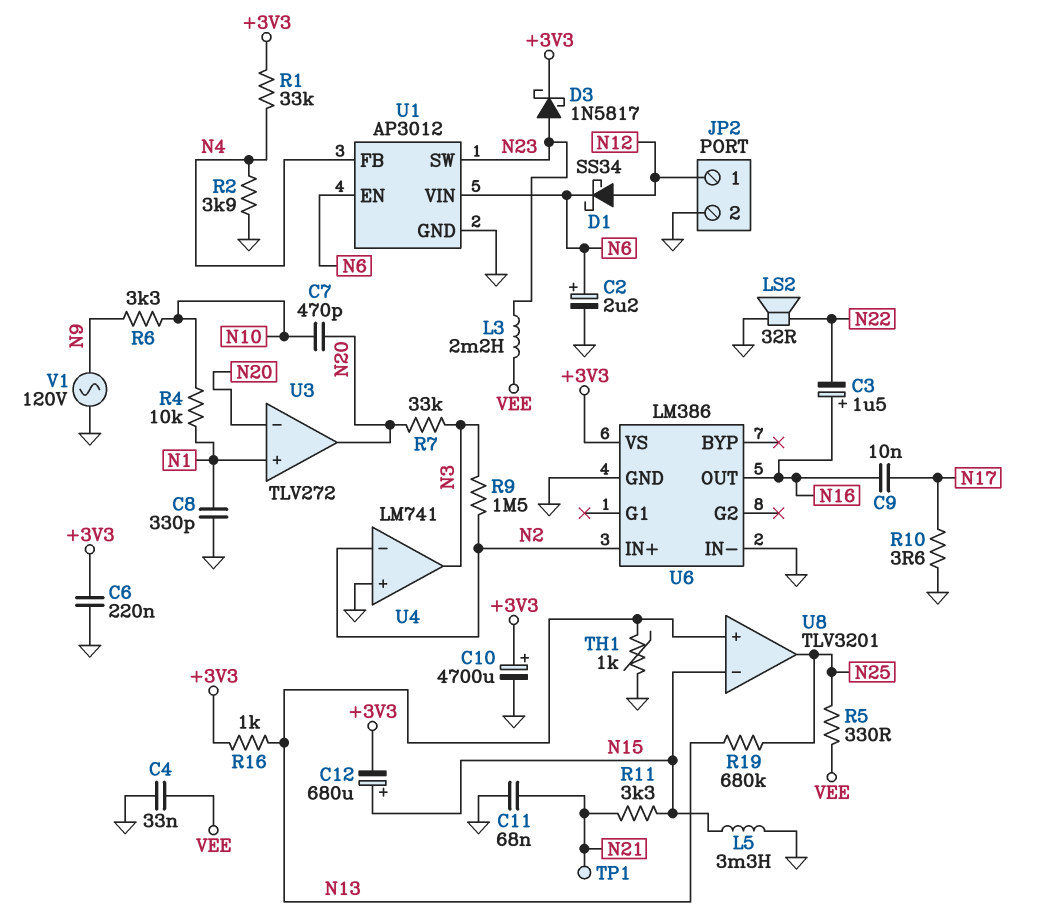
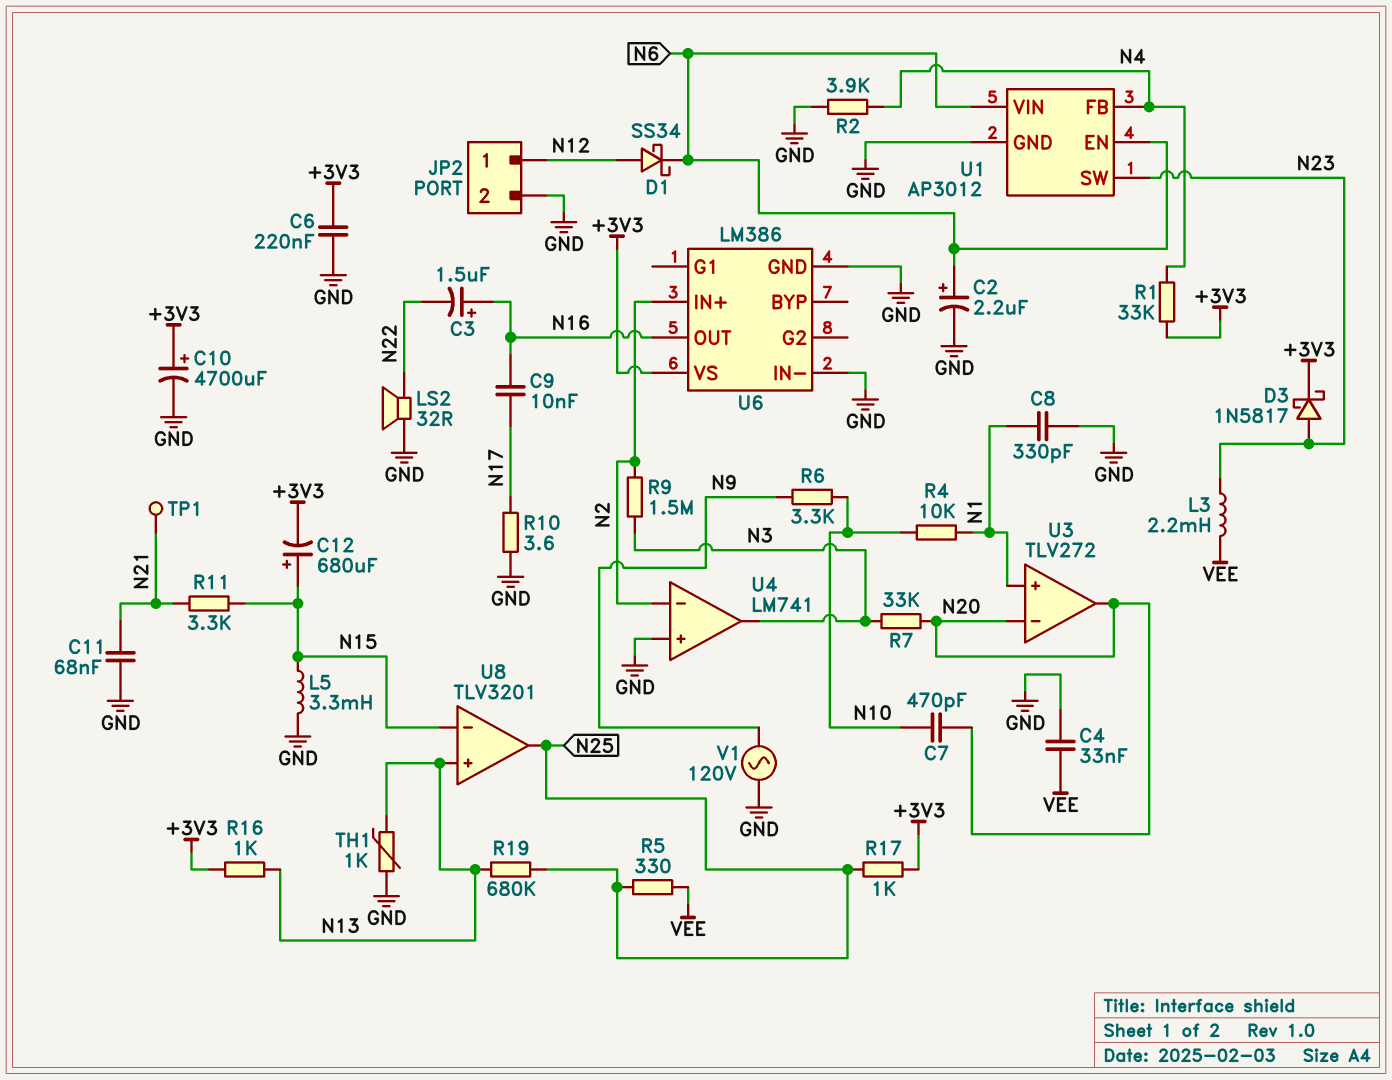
R17: none -> 1k (+3V3, N25)

